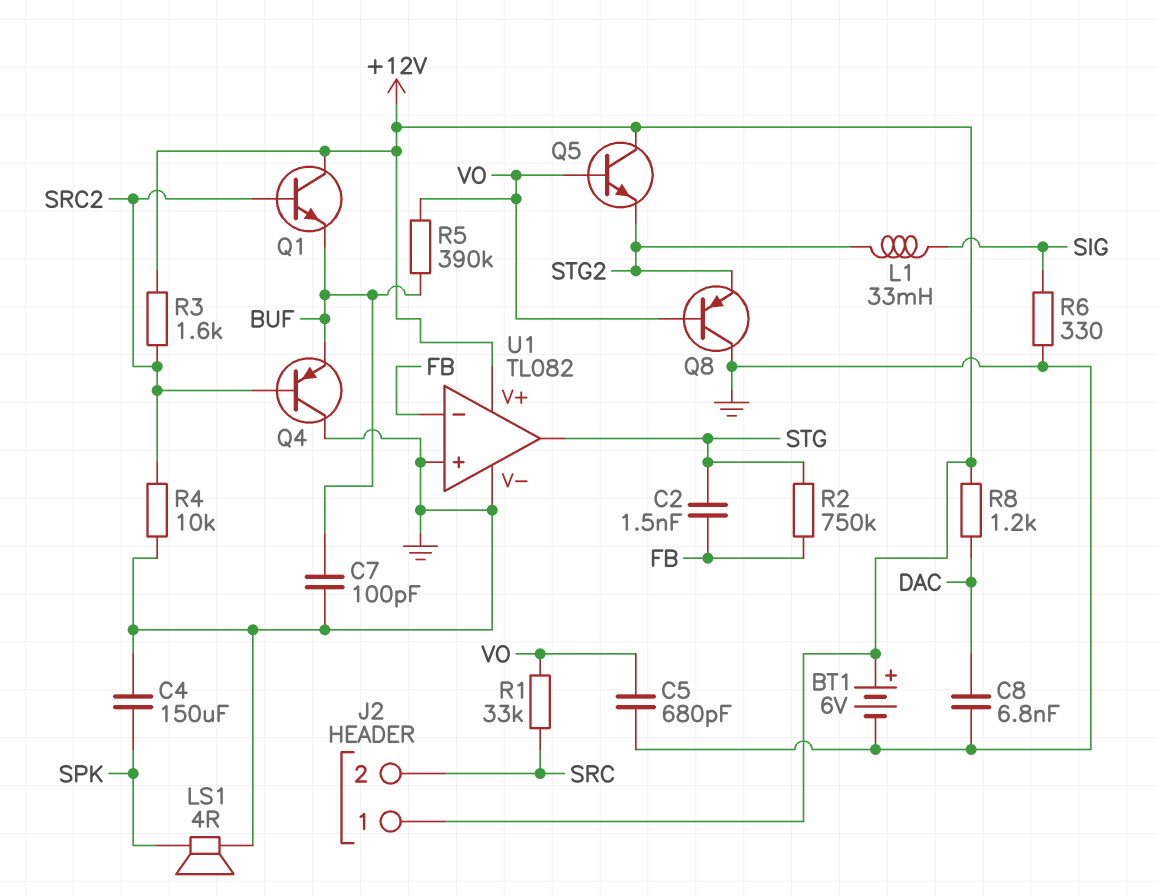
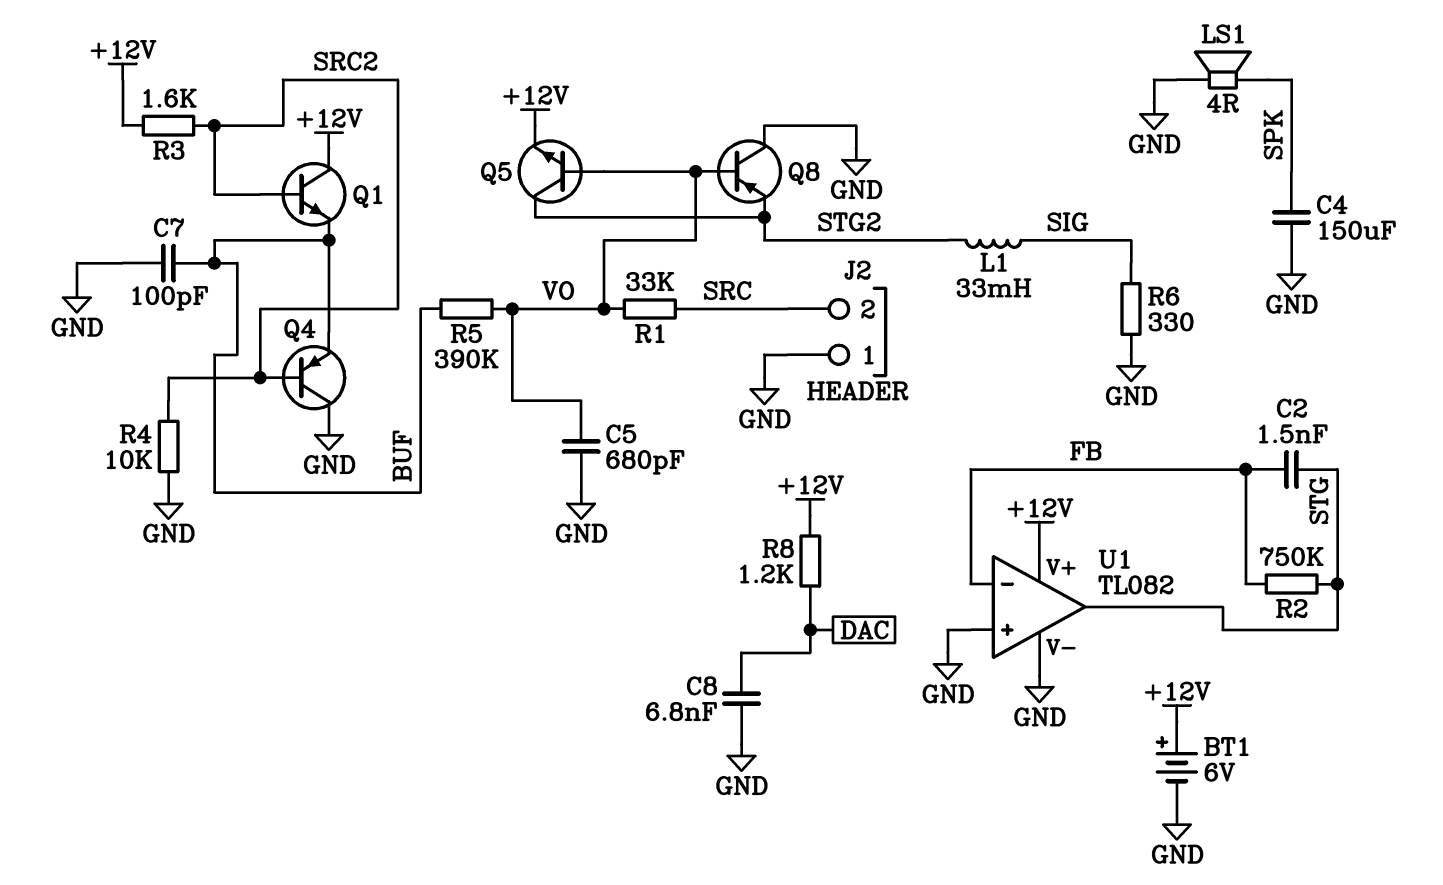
J2 pin 1: +12V -> GND
Q5: NPN (B VO, C +12V, E STG2) -> NPN (B VO, C STG2, E +12V)

